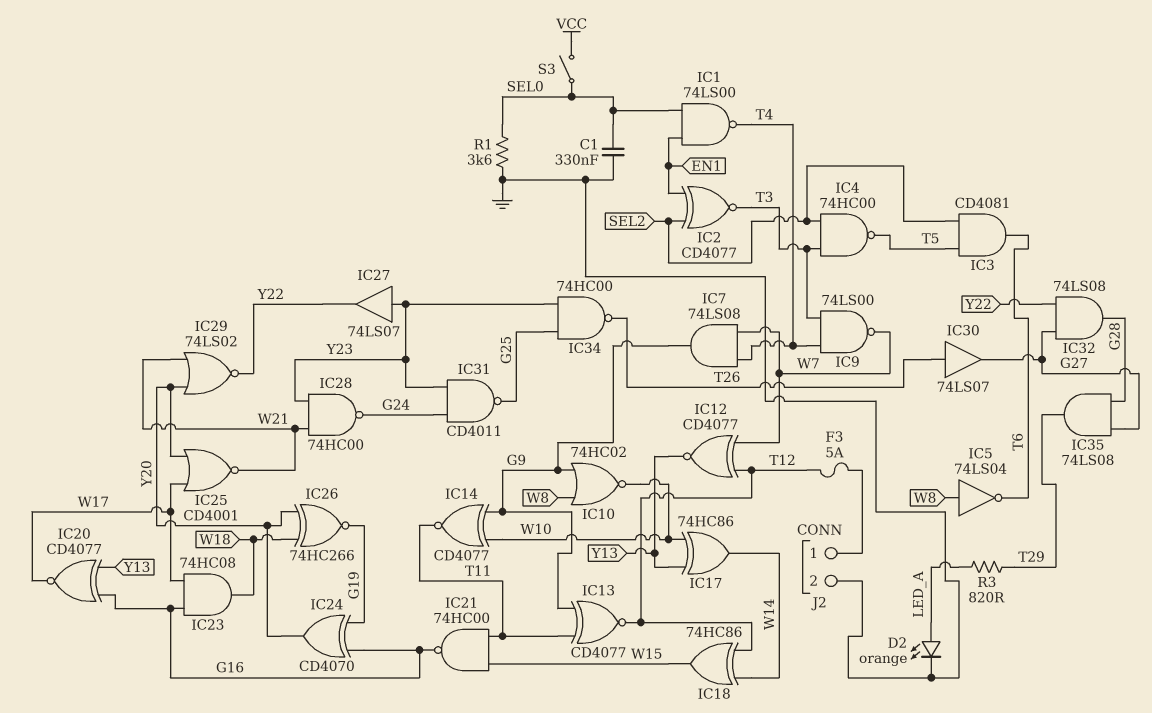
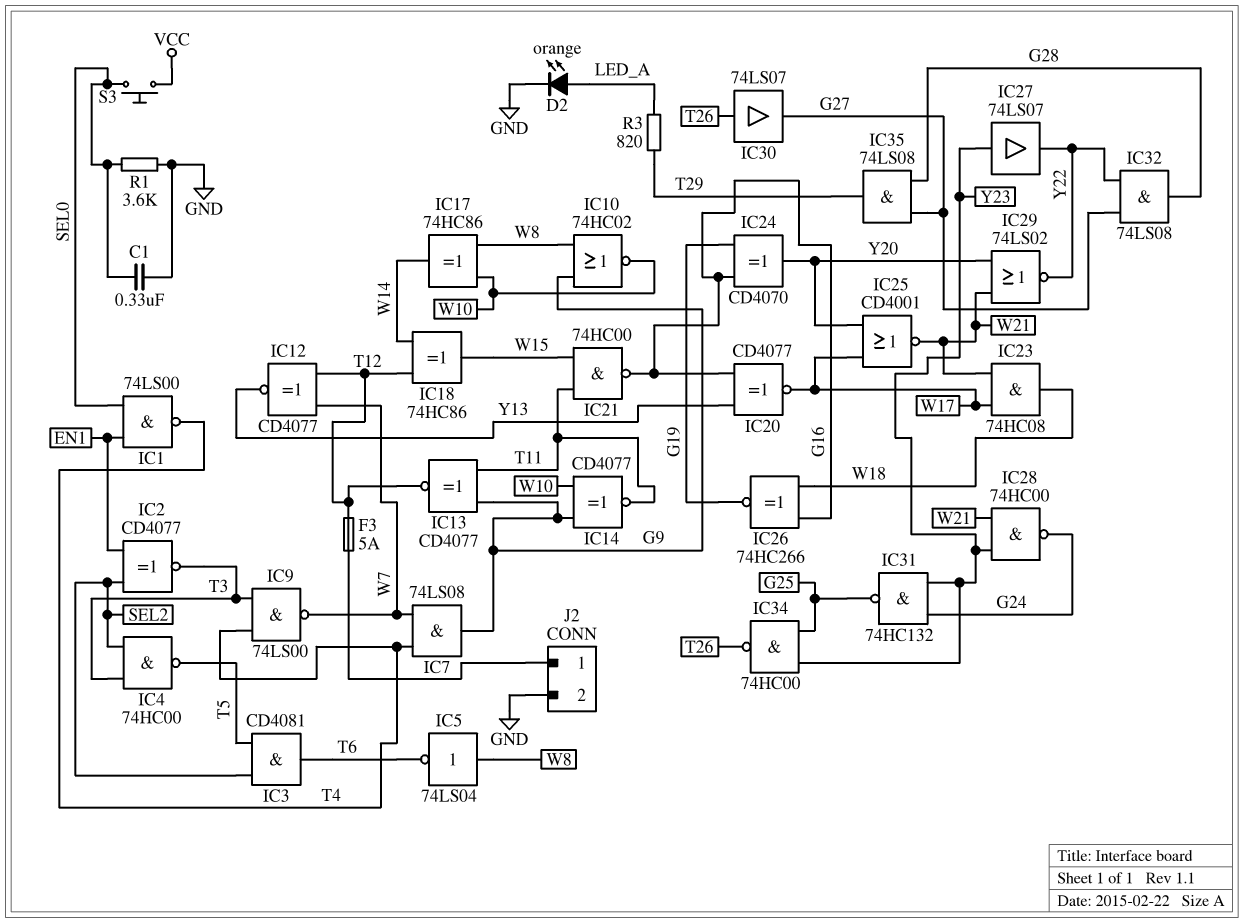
IC17: XOR 74HC86 (in W10, in Y13, out W14) -> XOR 74HC86 (in W8, in W10, out W14)
IC23: AND 74HC08 (in G16, in W17, out W18) -> AND 74HC08 (in W17, in W21, out W18)
IC26: XNOR 74HC266 (in W18, in Y20, out G19) -> XNOR 74HC266 (in G16, in W18, out G19)
IC31: NAND CD4011 (in G24, in Y23, out G25) -> NAND 74HC132 (in G24, in Y23, out G25)
S3: switch (SEL0, VCC) -> button (SEL0, VCC)

